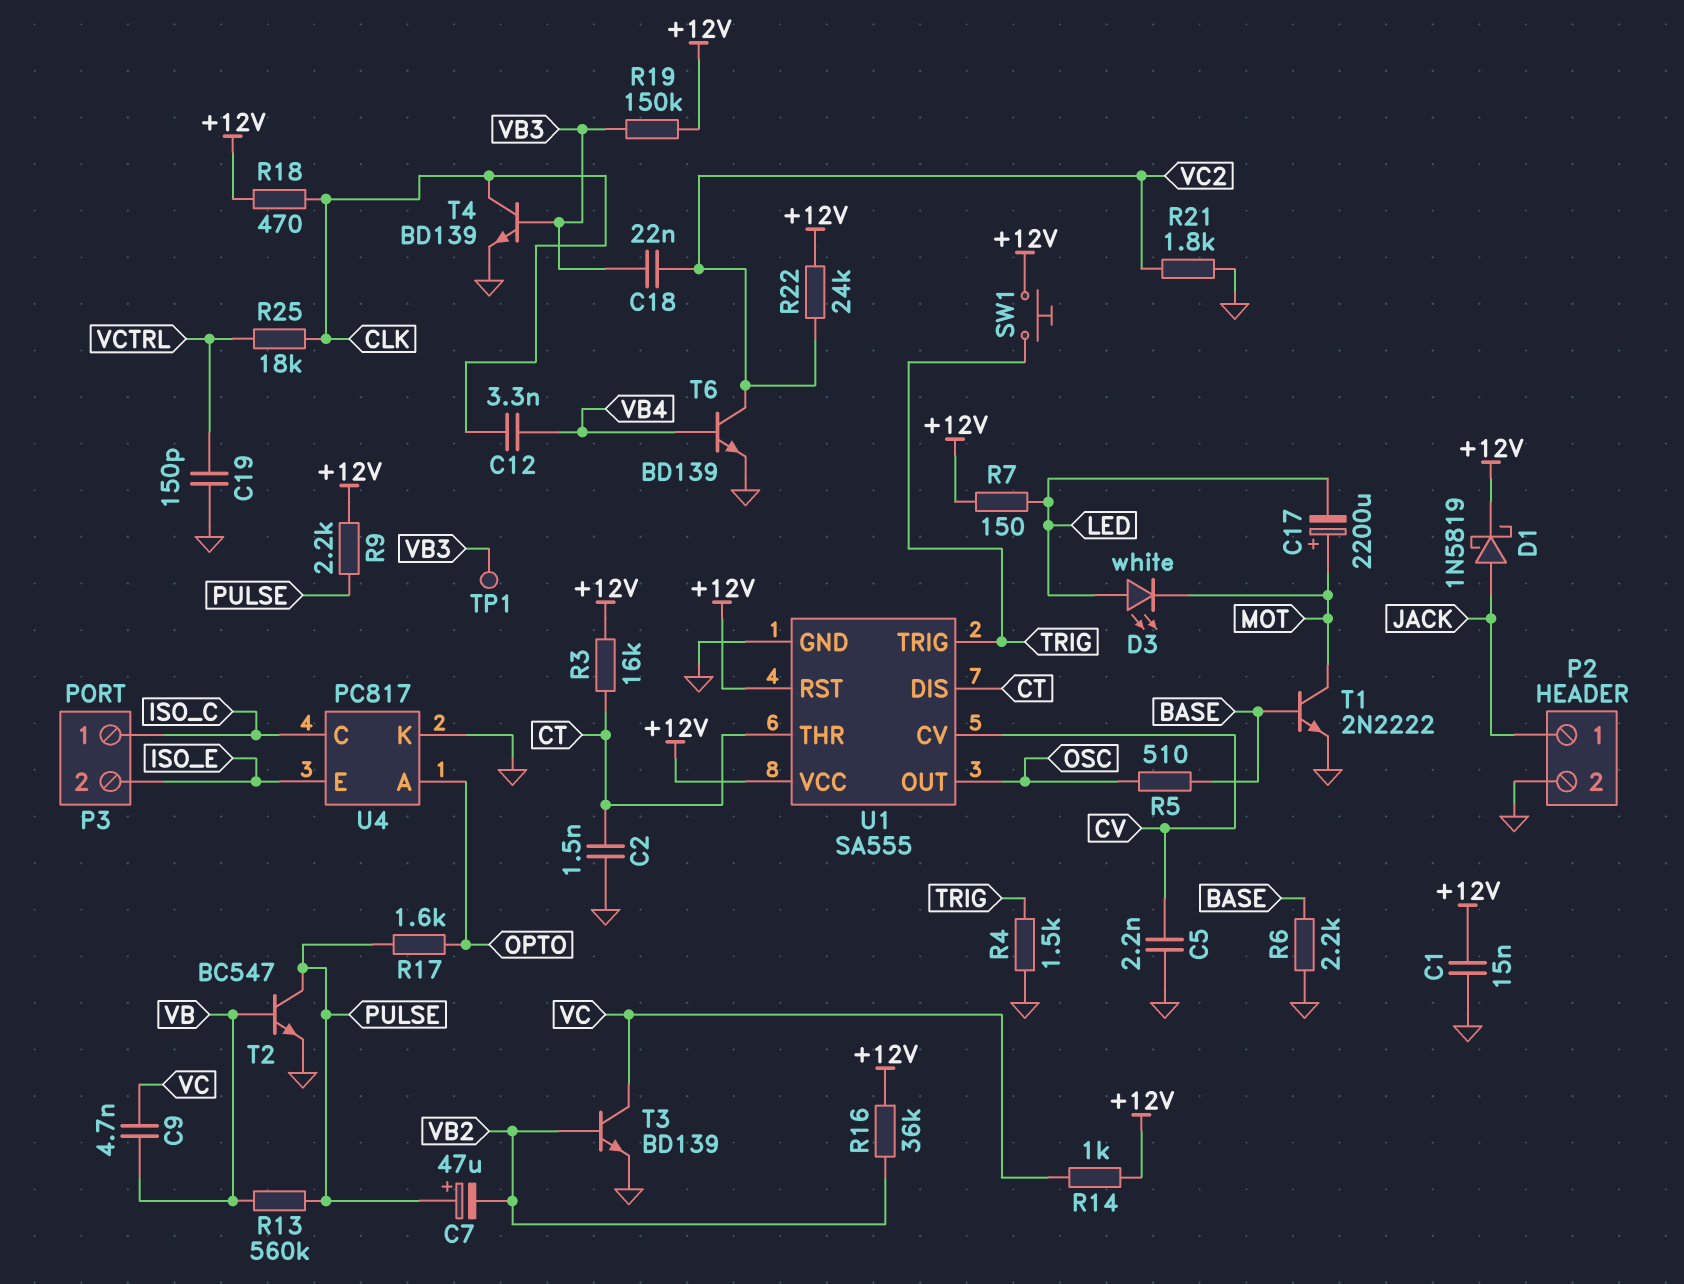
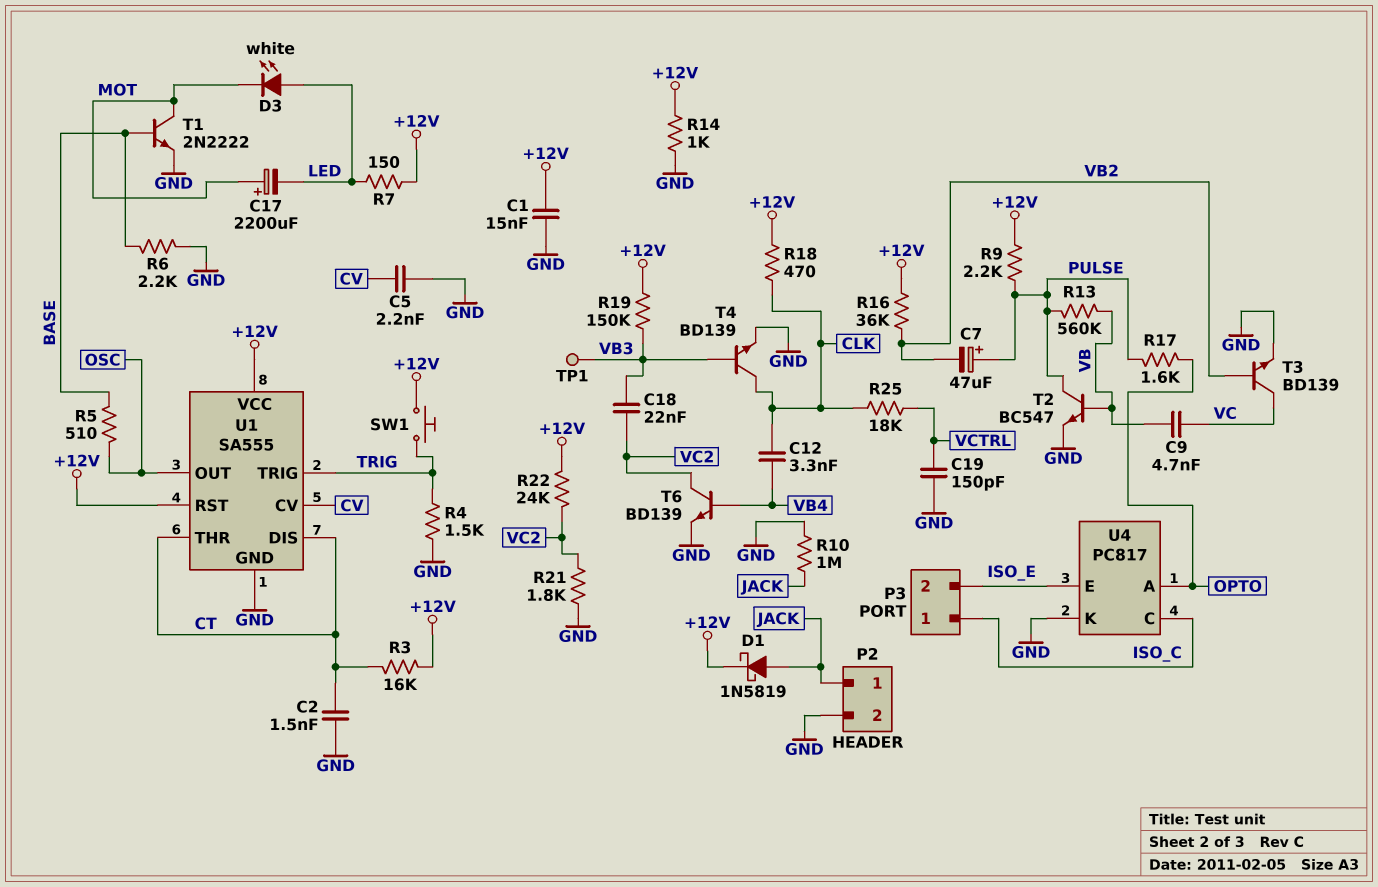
R10: none -> 1M (GND, JACK)
R14: 1k (+12V, VC) -> 1k (+12V, GND)

